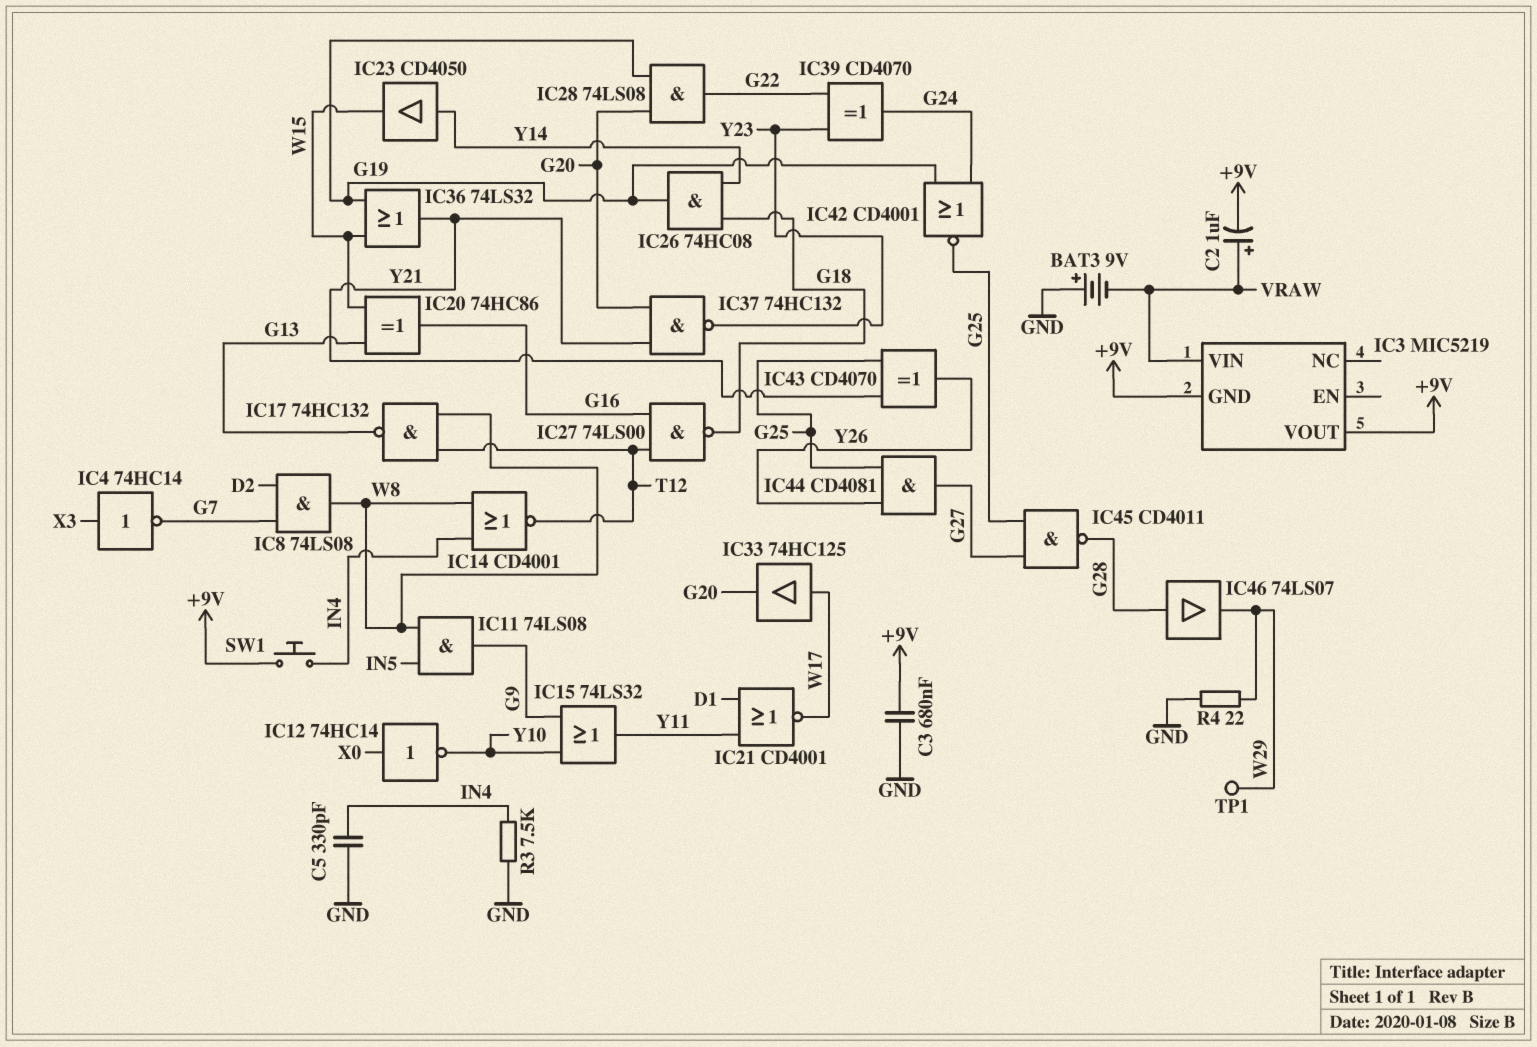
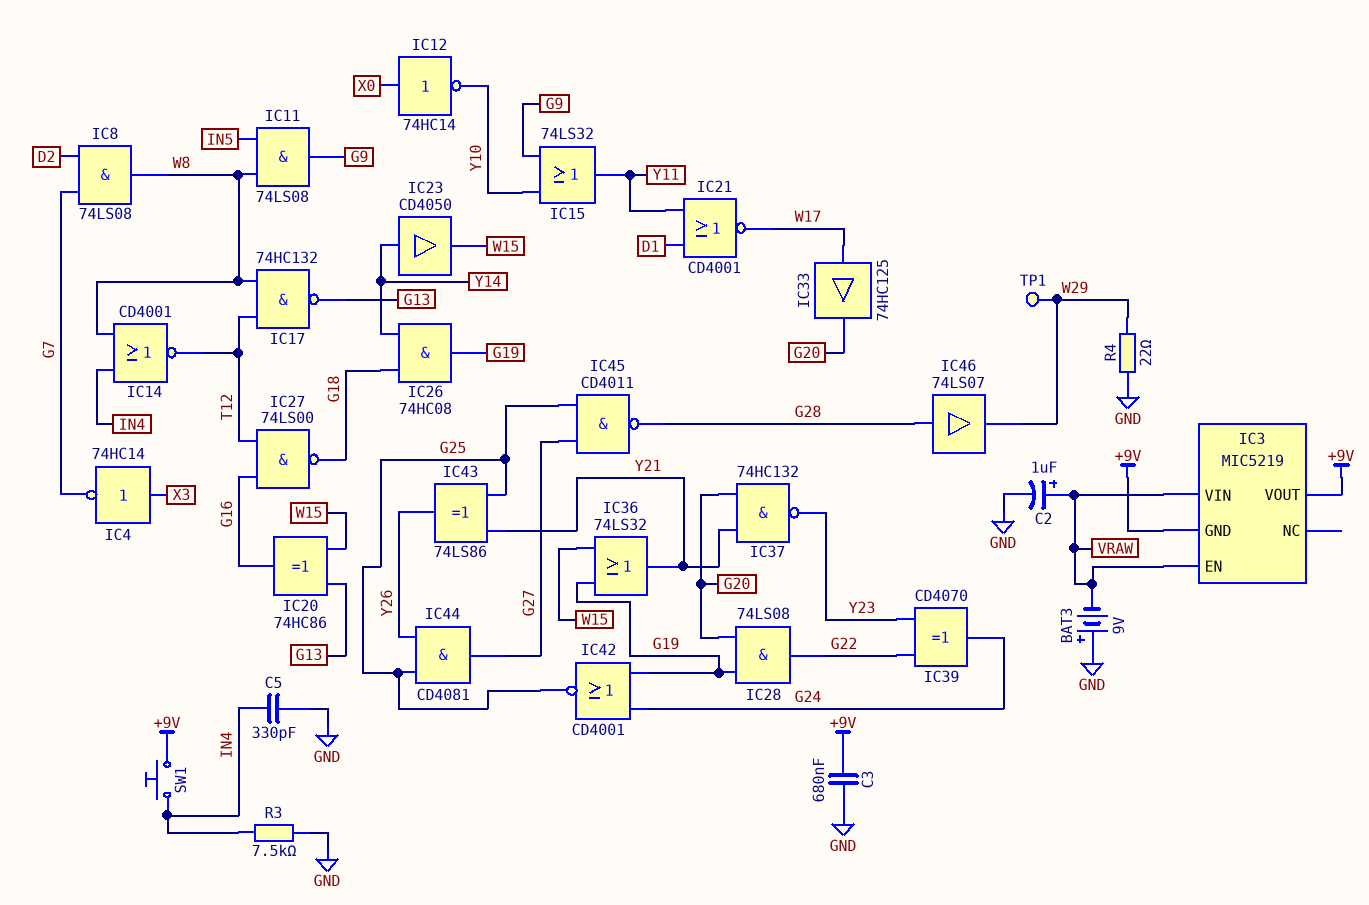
C2: 1uF (plus VRAW, minus +9V) -> 1uF (plus VRAW, minus GND)
IC3 pin EN: none -> VRAW
IC43: XOR CD4070 (in G25, in Y21, out Y26) -> XOR 74LS86 (in G25, in Y21, out Y26)

